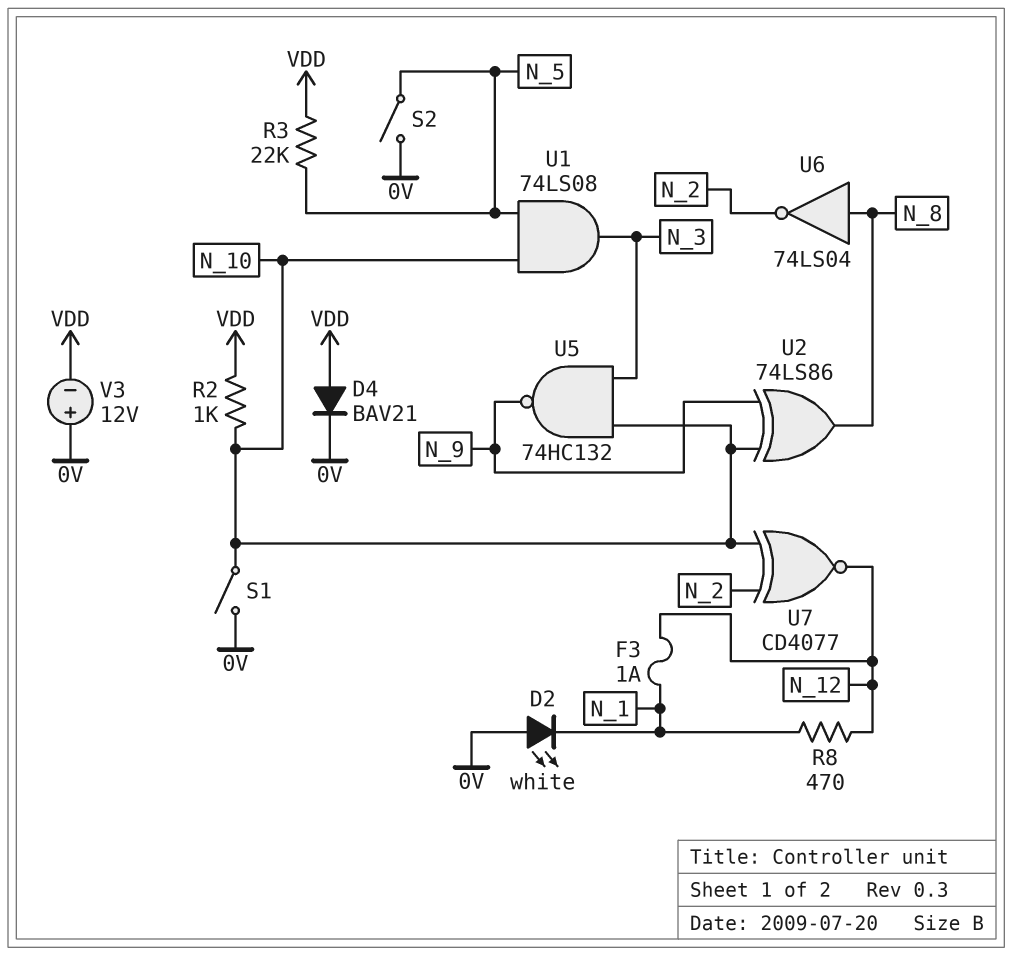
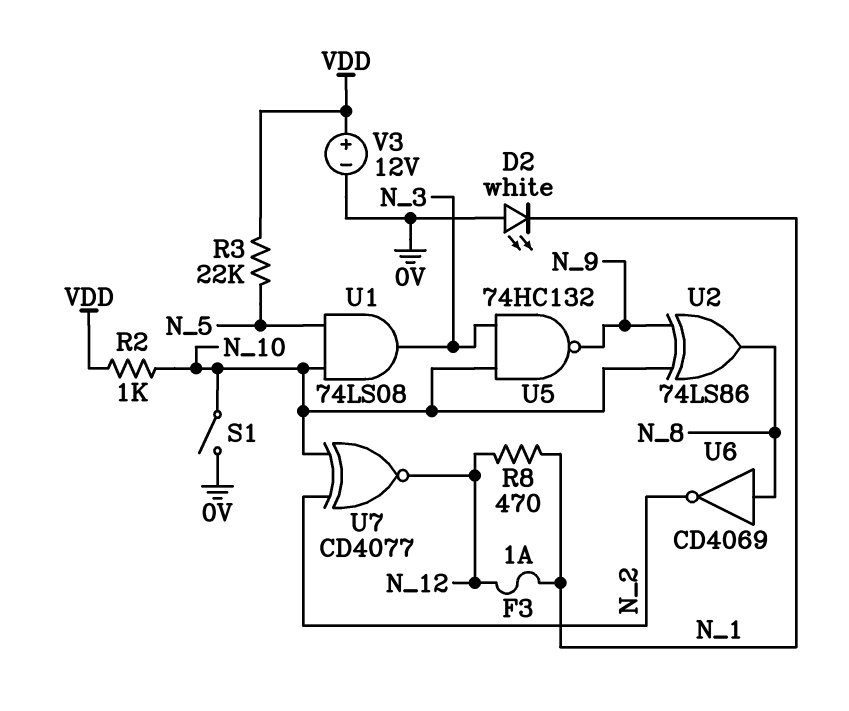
D4: diode BAV21 (A VDD, K 0V) -> none
S2: switch (0V, N_5) -> none
U6: NOT 74LS04 (in N_8, out N_2) -> NOT CD4069 (in N_8, out N_2)
V3: 12V (plus 0V, minus VDD) -> 12V (plus VDD, minus 0V)

